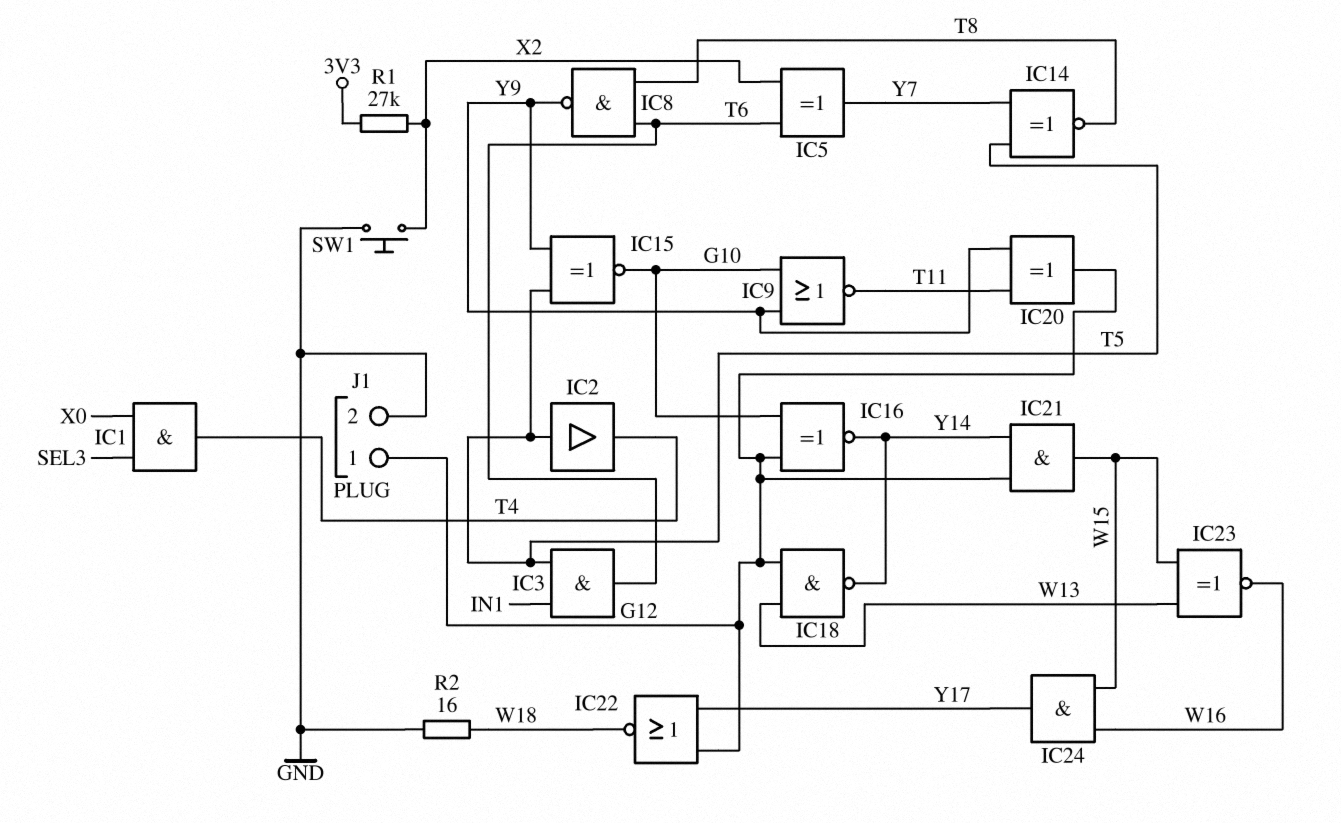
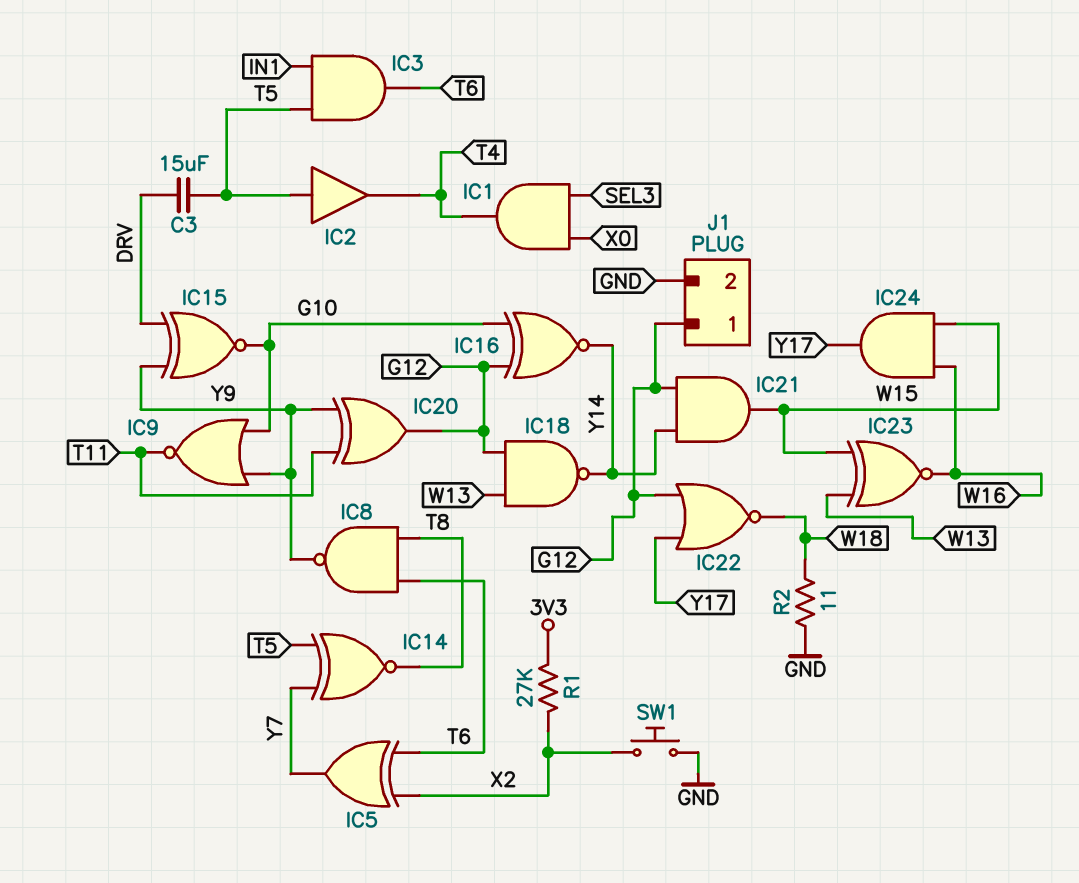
C3: none -> 15uF (DRV, T5)
IC15: XNOR (in T5, in Y9, out G10) -> XNOR (in DRV, in Y9, out G10)
R2: 16 (GND, W18) -> 11 (GND, W18)

